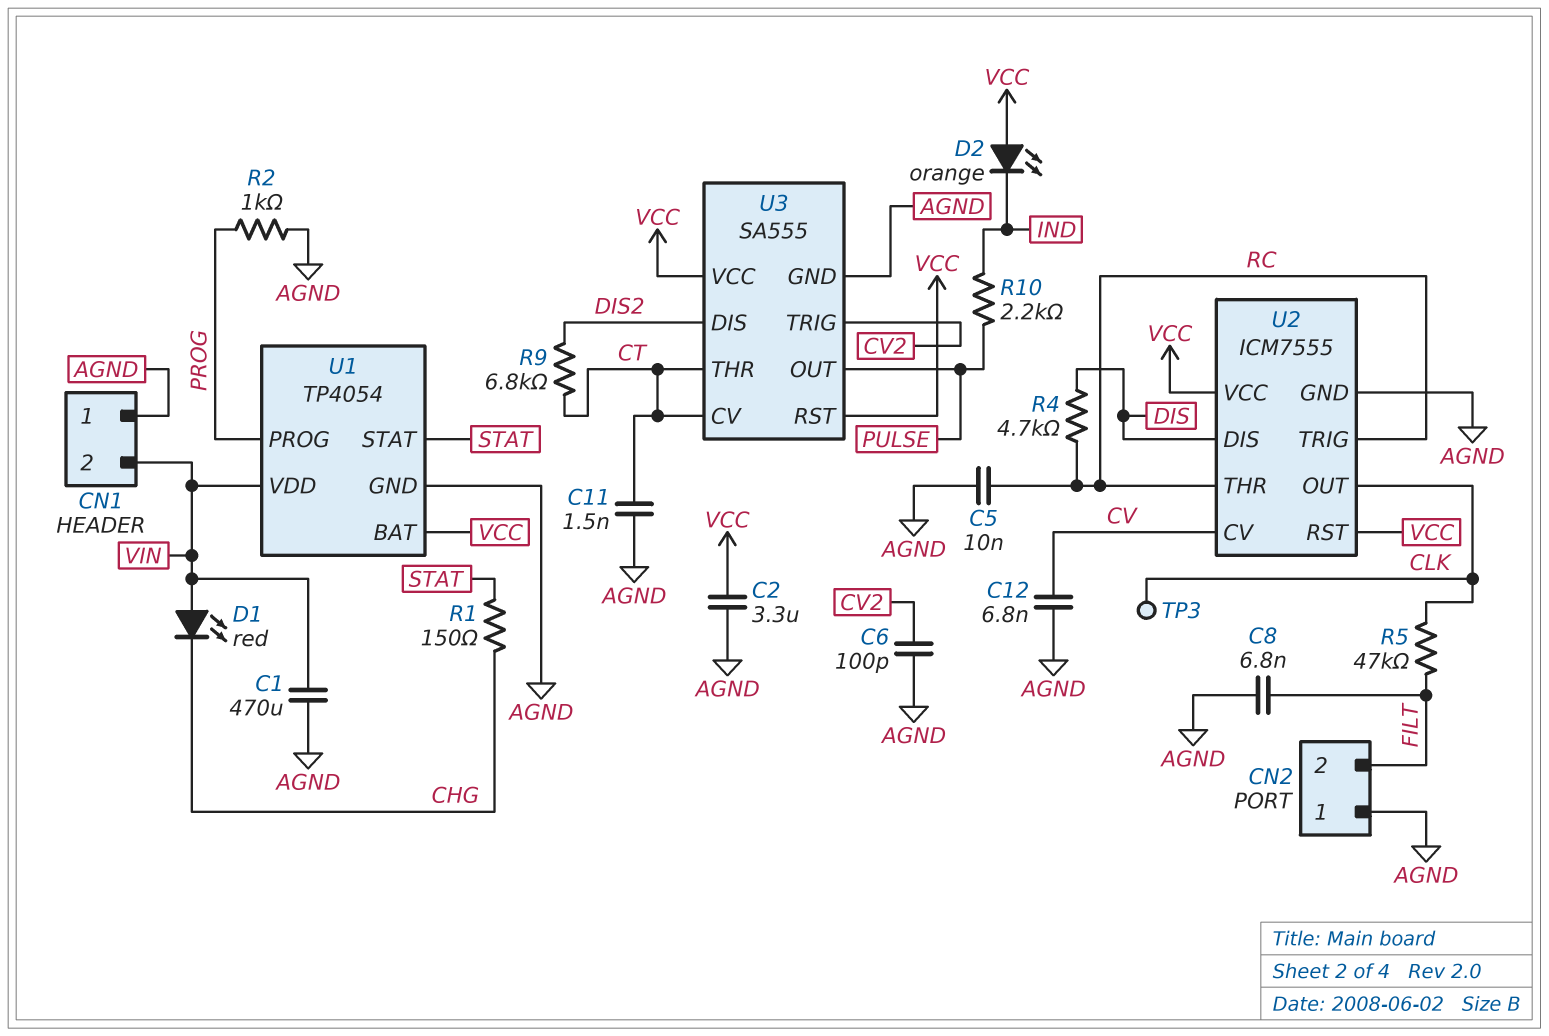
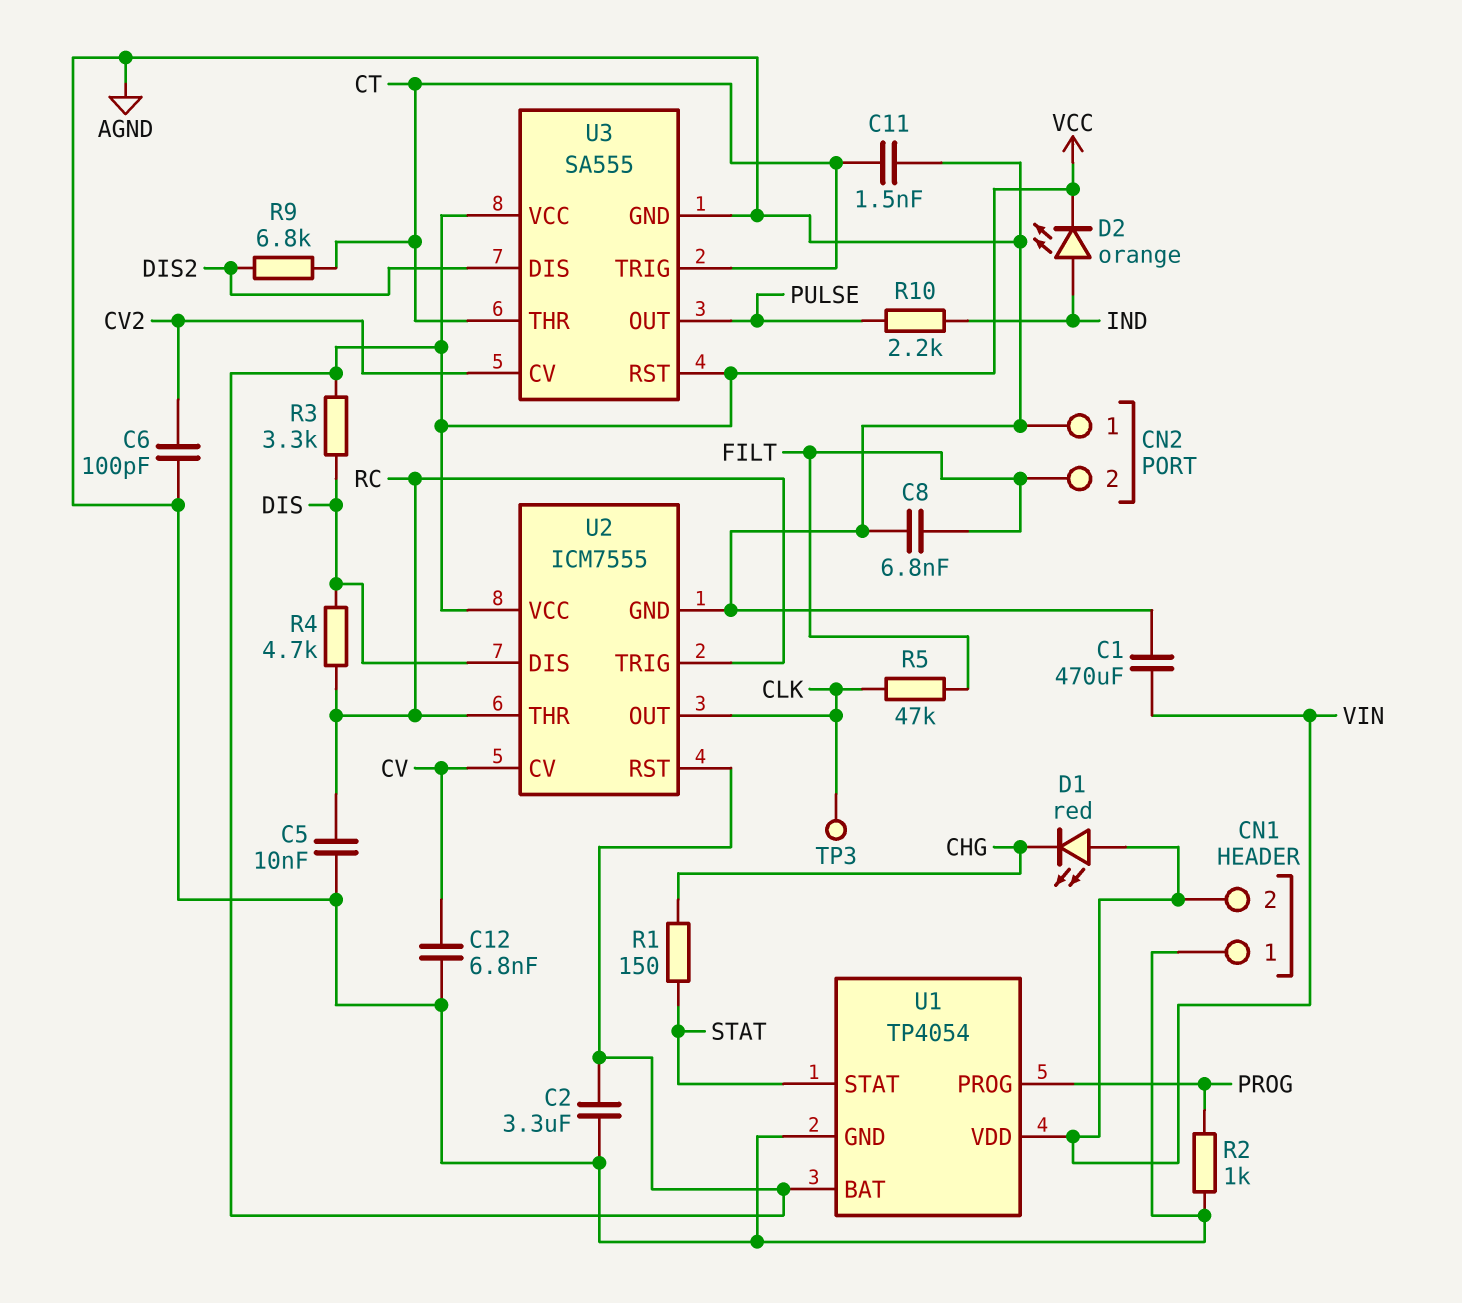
D2: LED orange (A VCC, K IND) -> LED orange (A IND, K VCC)
R3: none -> 3.3k (DIS, VCC)
U3 pin CV: CT -> CV2
U3 pin TRIG: CV2 -> CT

